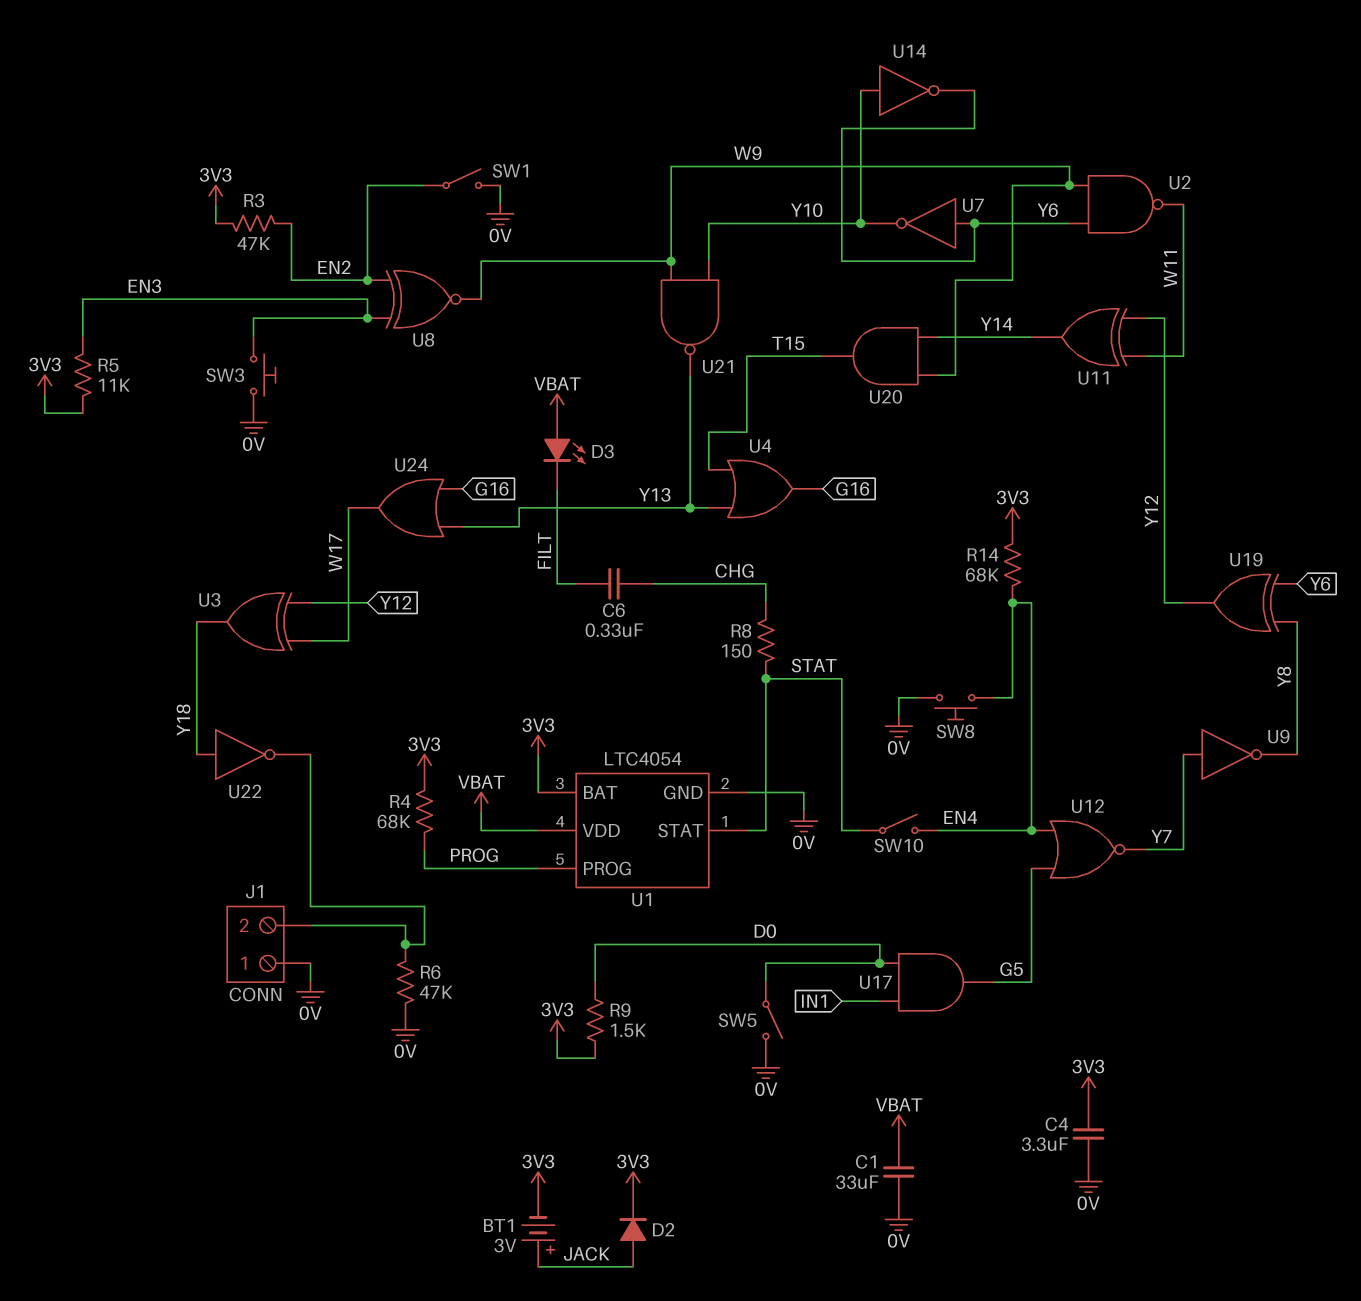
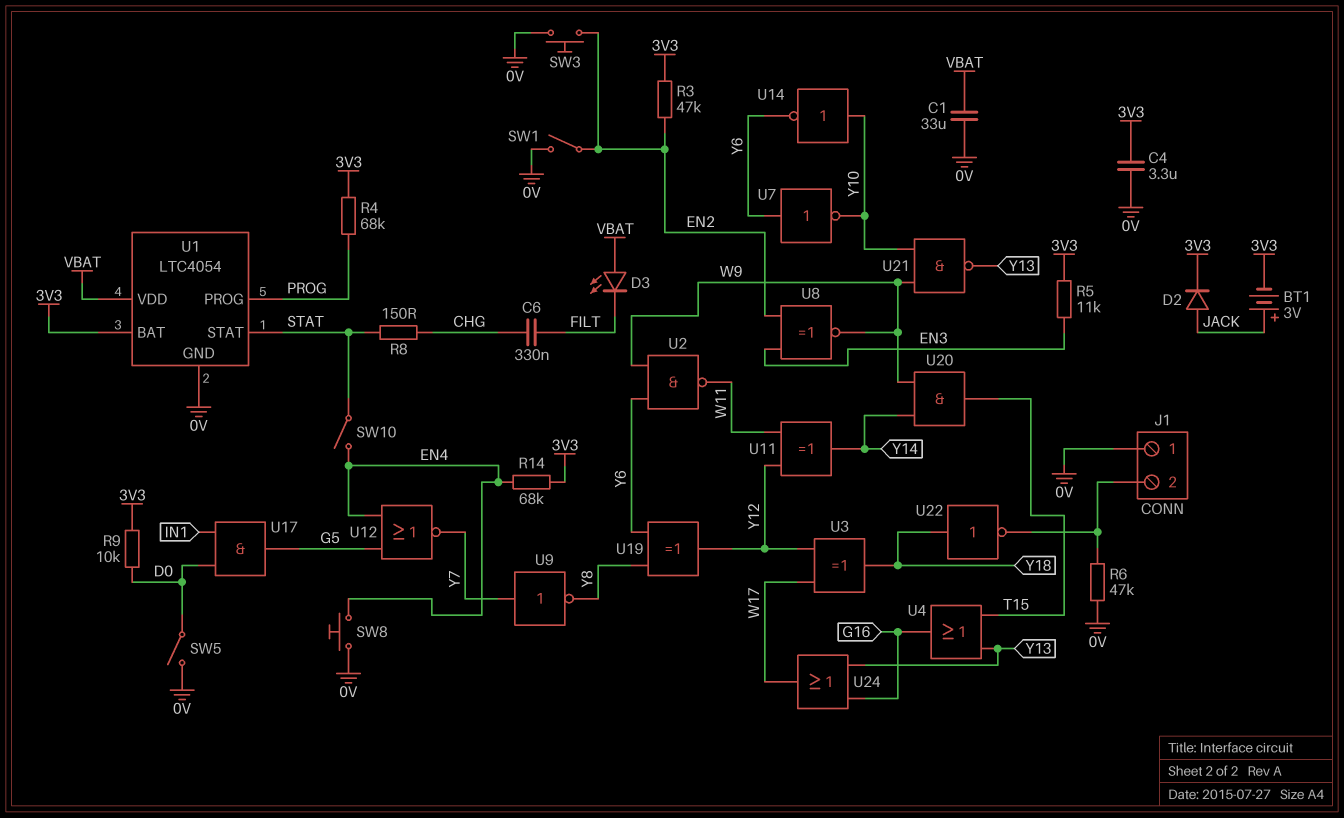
R9: 1.5k (3V3, D0) -> 10k (3V3, D0)
SW3: button (0V, EN3) -> button (0V, EN2)

